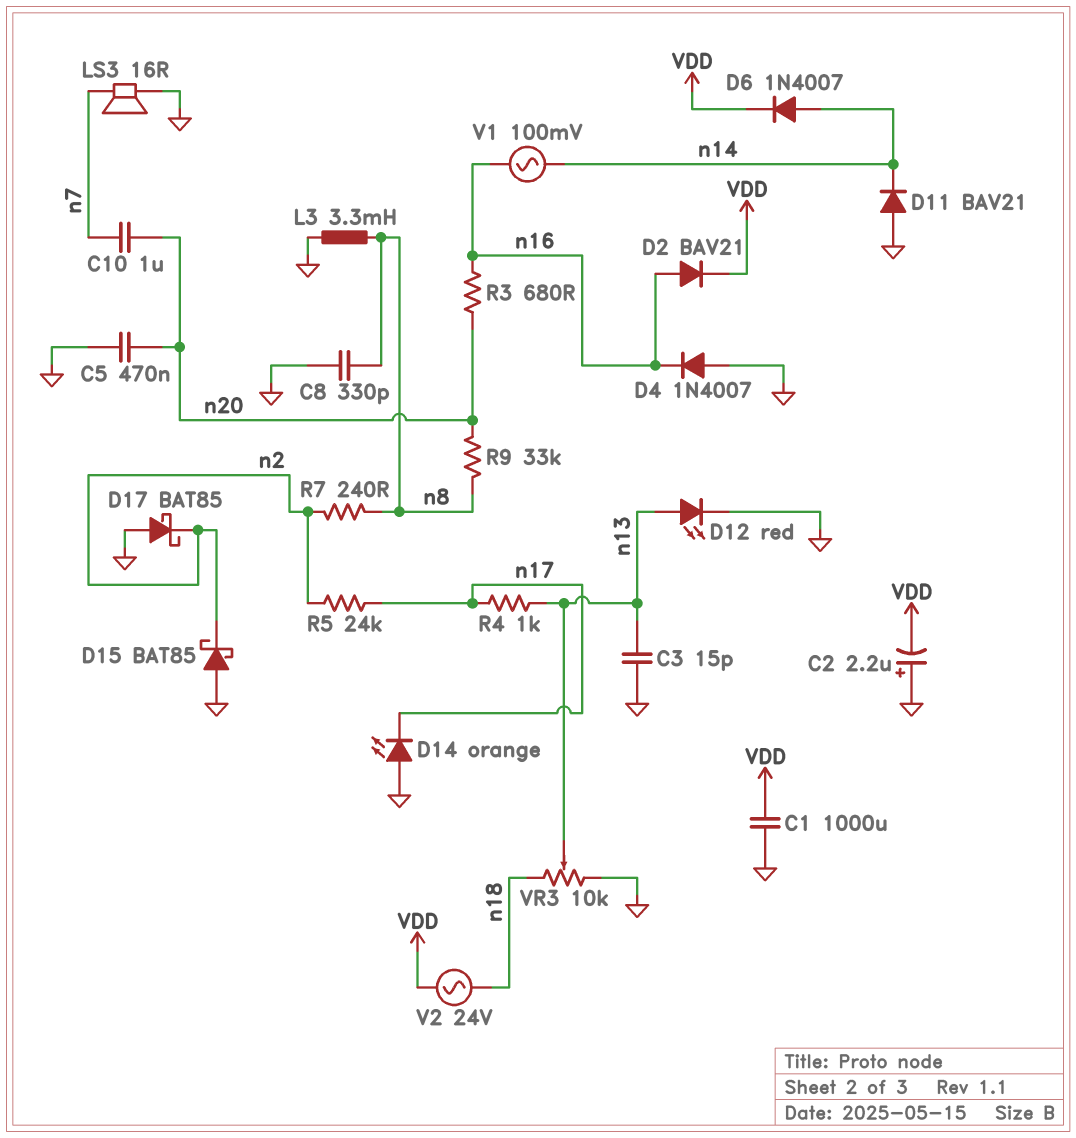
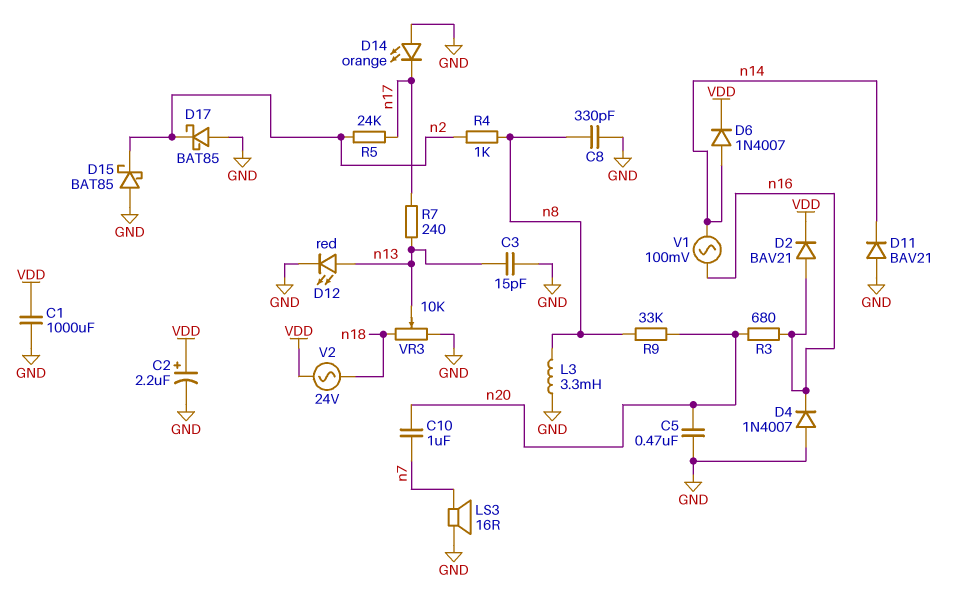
C2: 2.2uF (plus GND, minus VDD) -> 2.2uF (plus VDD, minus GND)
R4: 1k (n13, n17) -> 1k (n2, n8)
R7: 240 (n2, n8) -> 240 (n13, n17)

